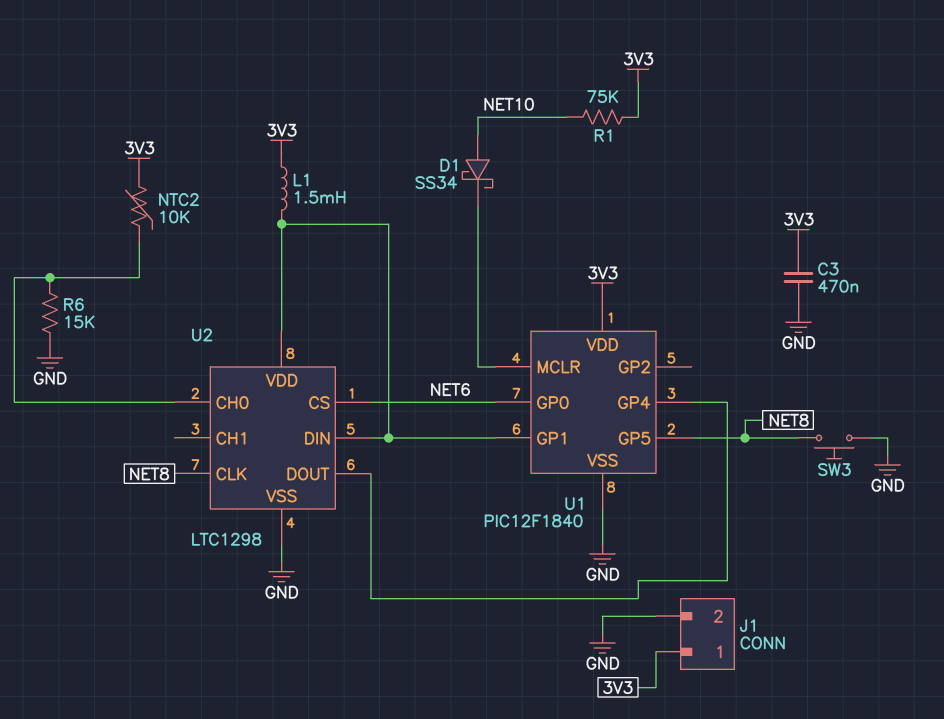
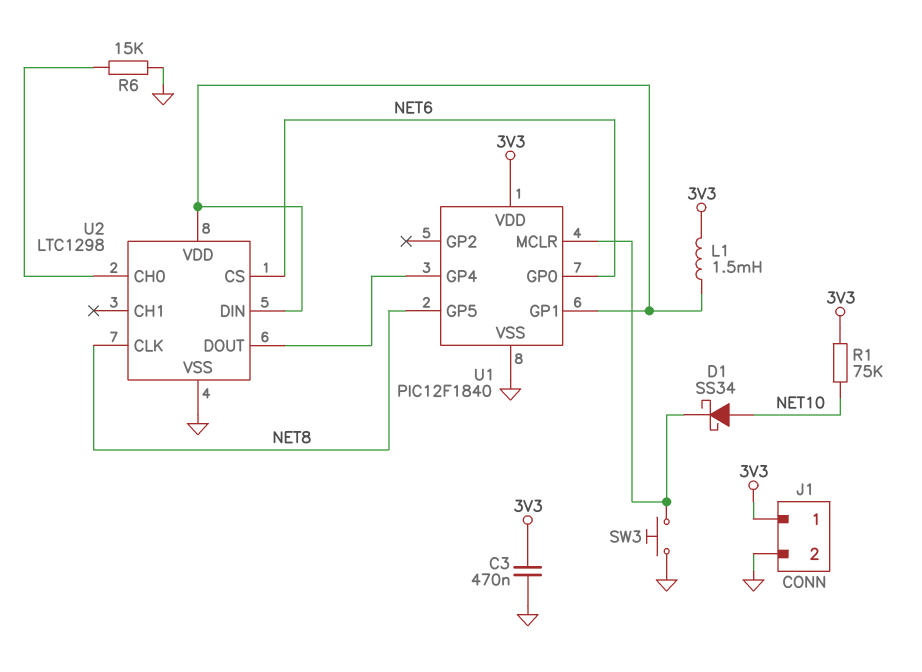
NTC2: 10k (3V3, U2/CH0) -> none
SW3: button (GND, NET8) -> button (GND, U1/MCLR)

